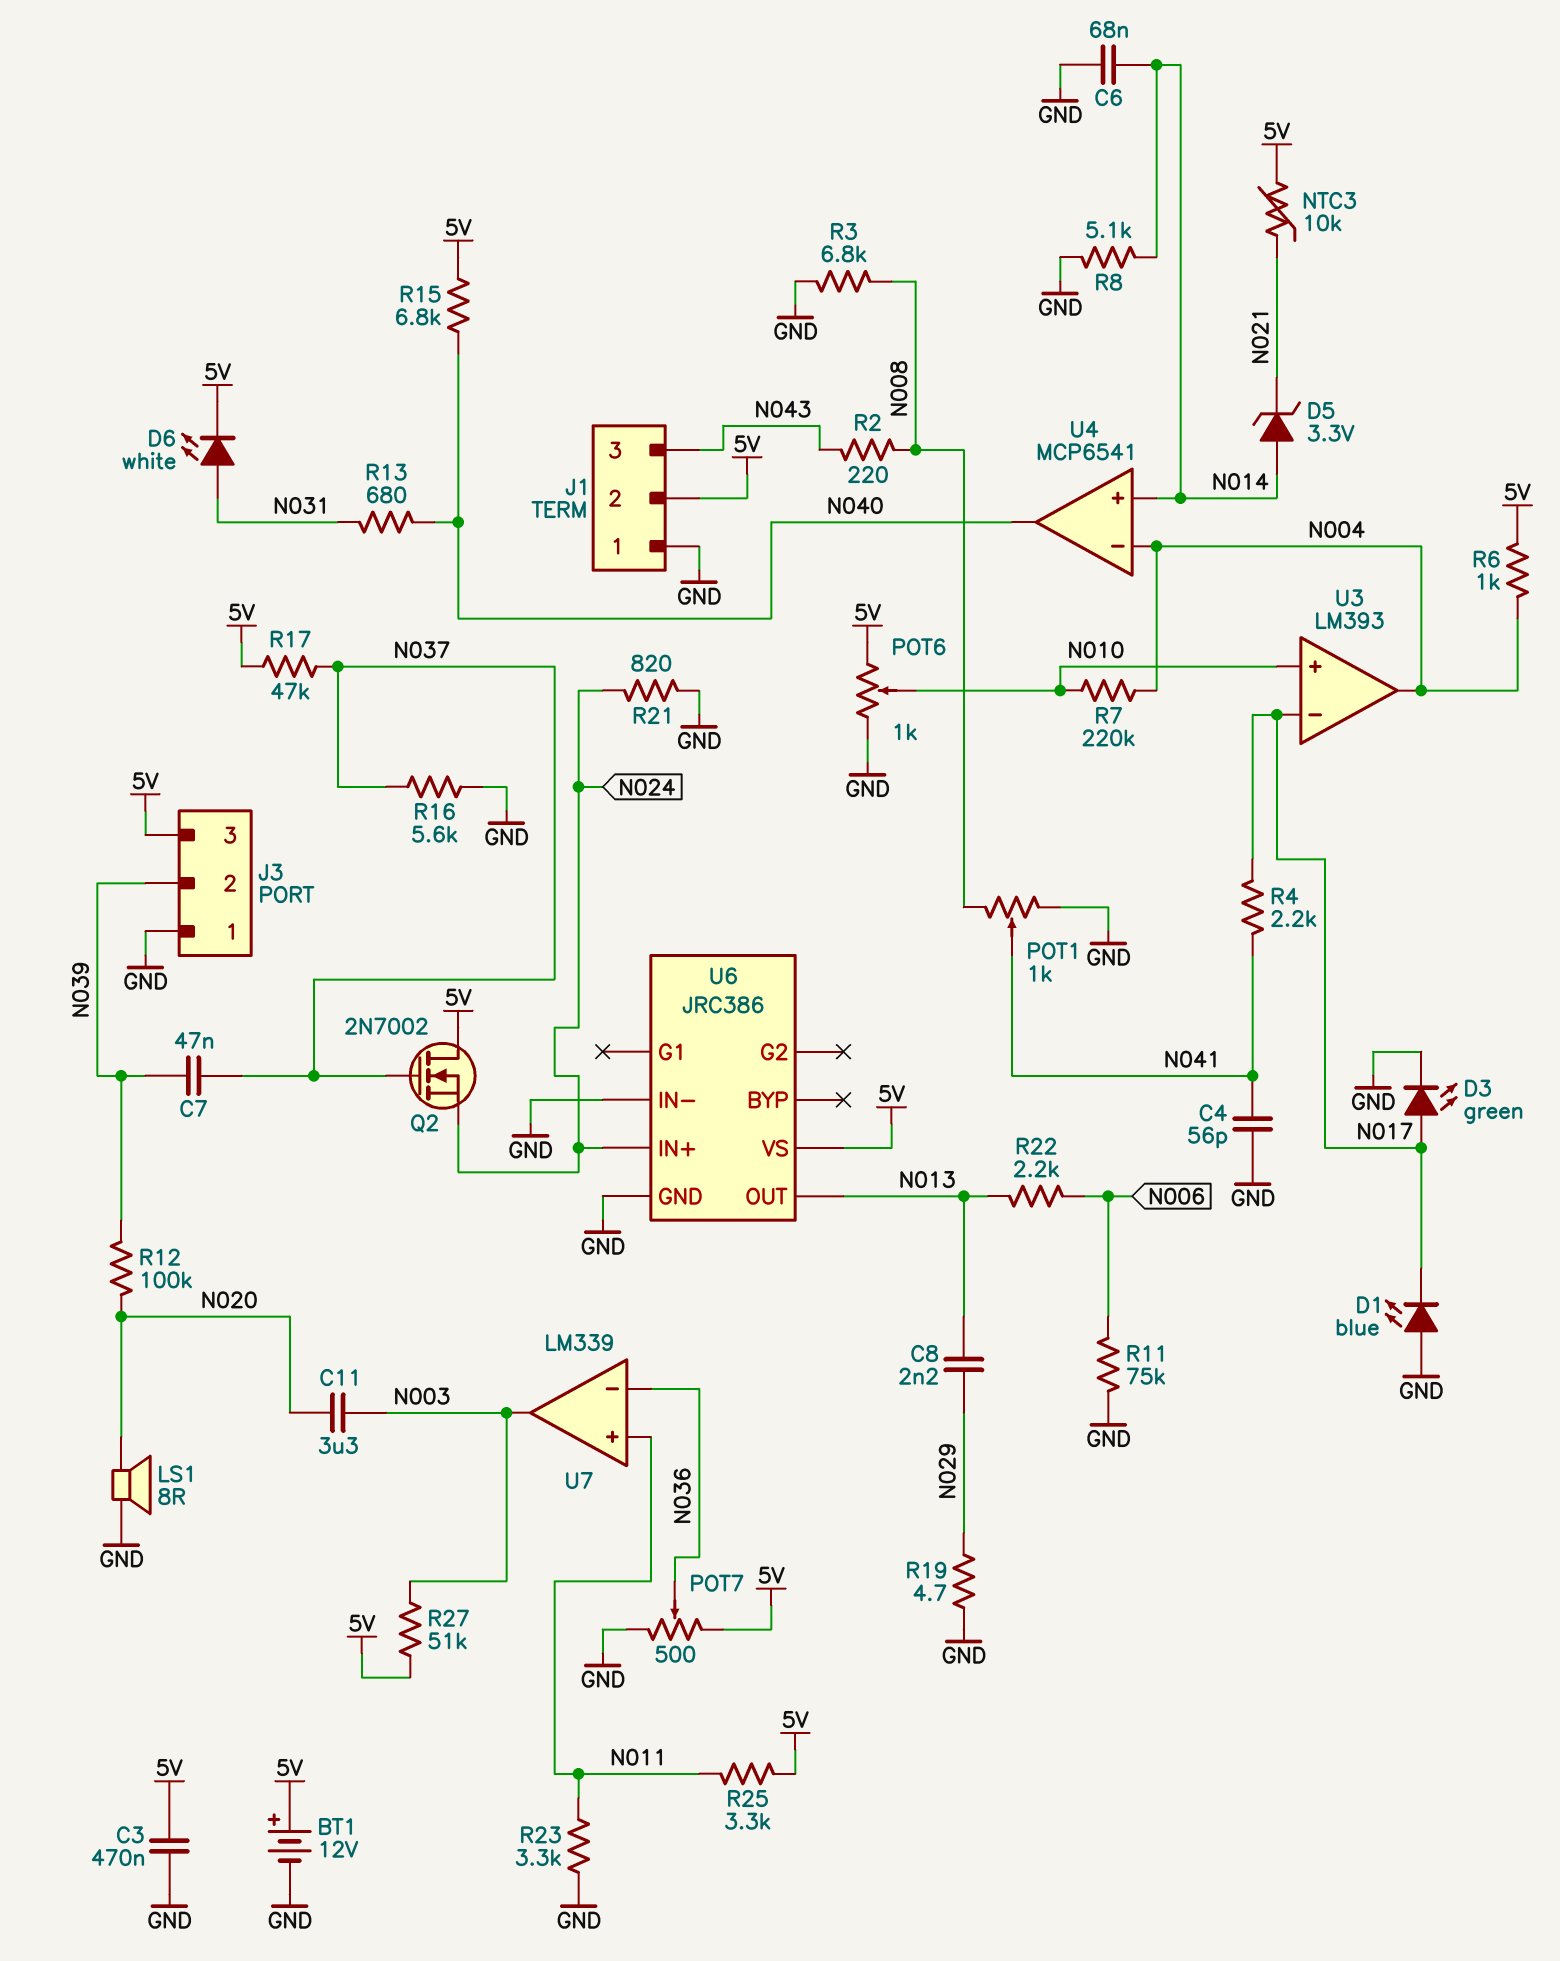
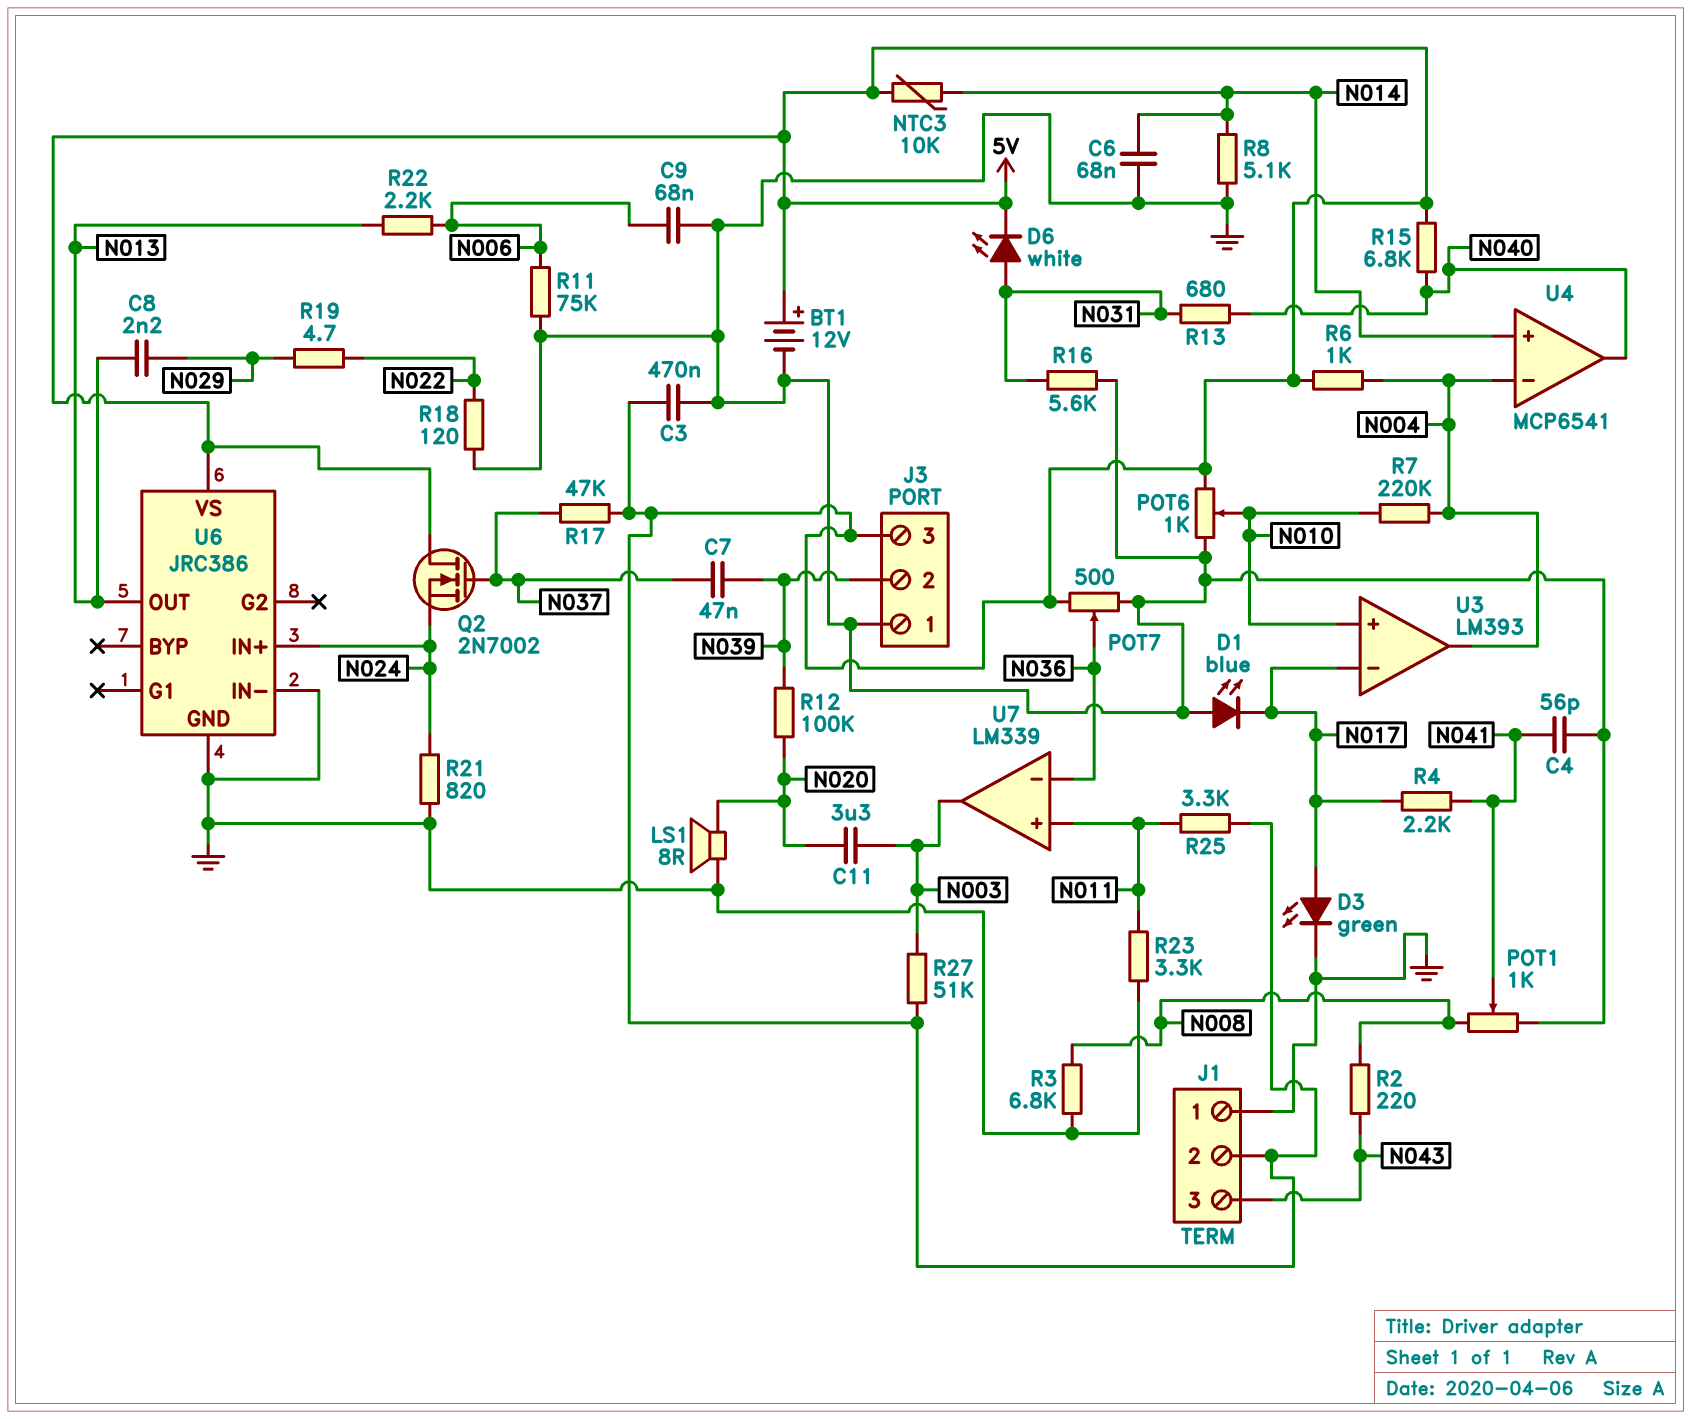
C9: none -> 68nF (GND, N006)
D5: zener 3.3V (A N014, K N021) -> none
NTC3: 10k (5V, N021) -> 10k (5V, N014)
R16: 5.6k (GND, N037) -> 5.6k (GND, N031)
R18: none -> 120 (GND, N022)
R19: 4.7 (GND, N029) -> 4.7 (N022, N029)

